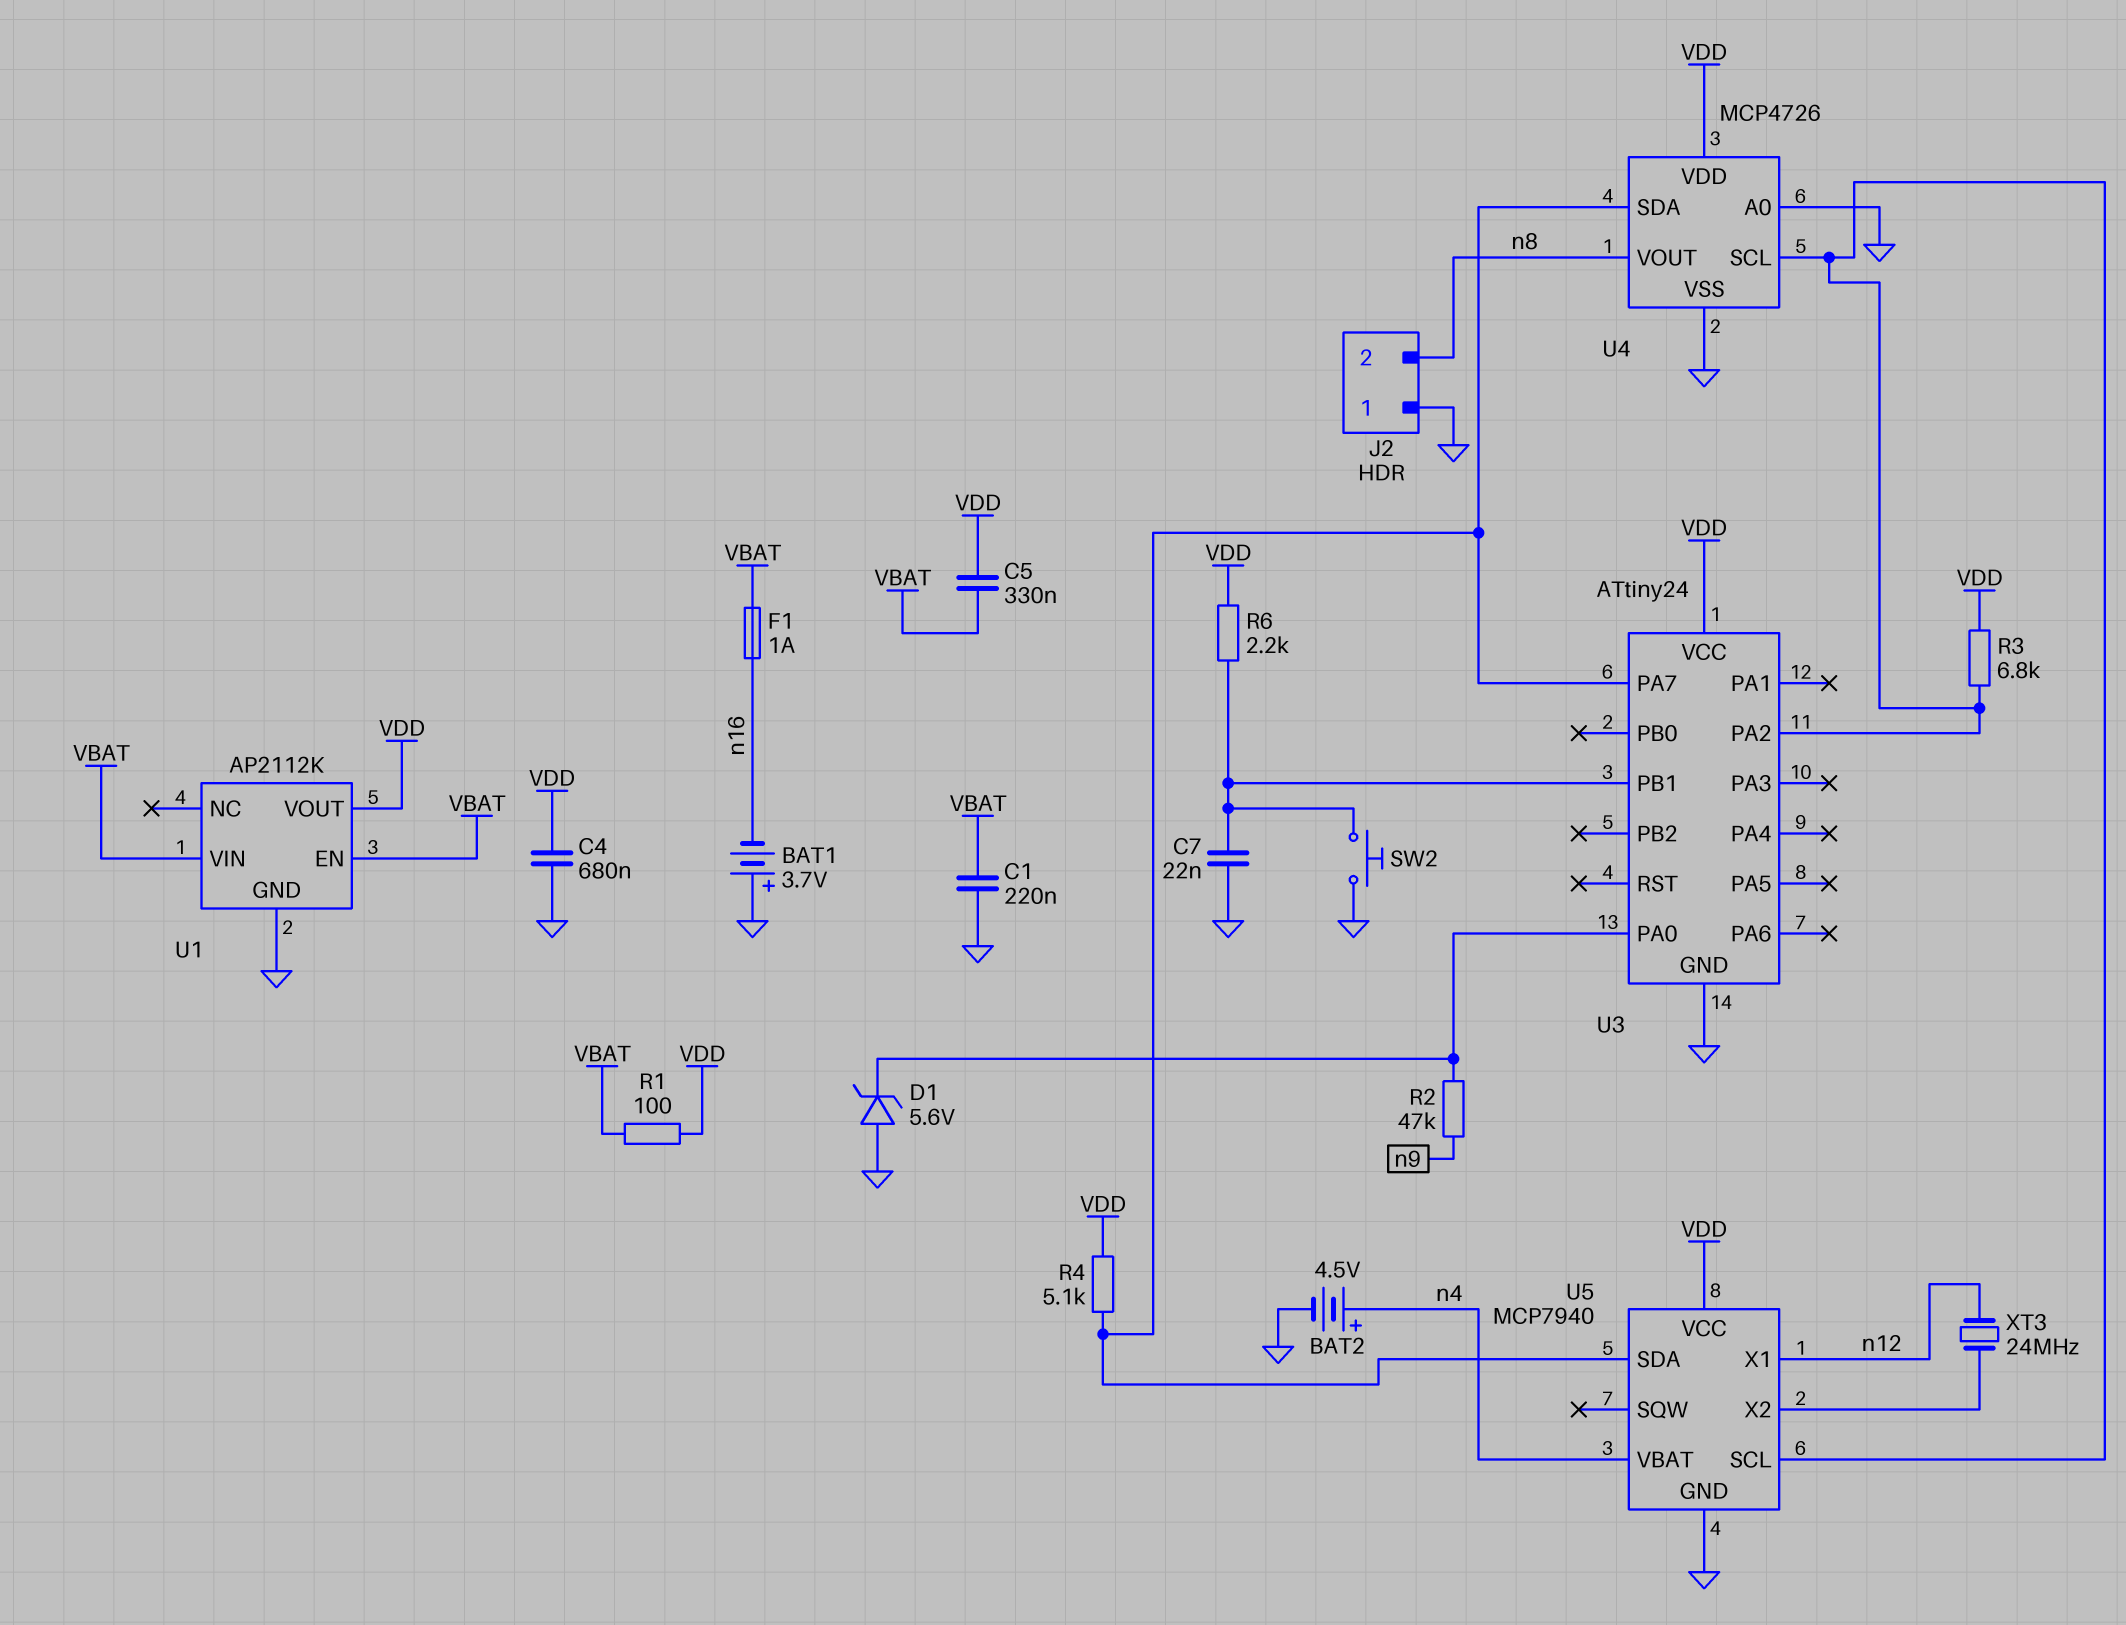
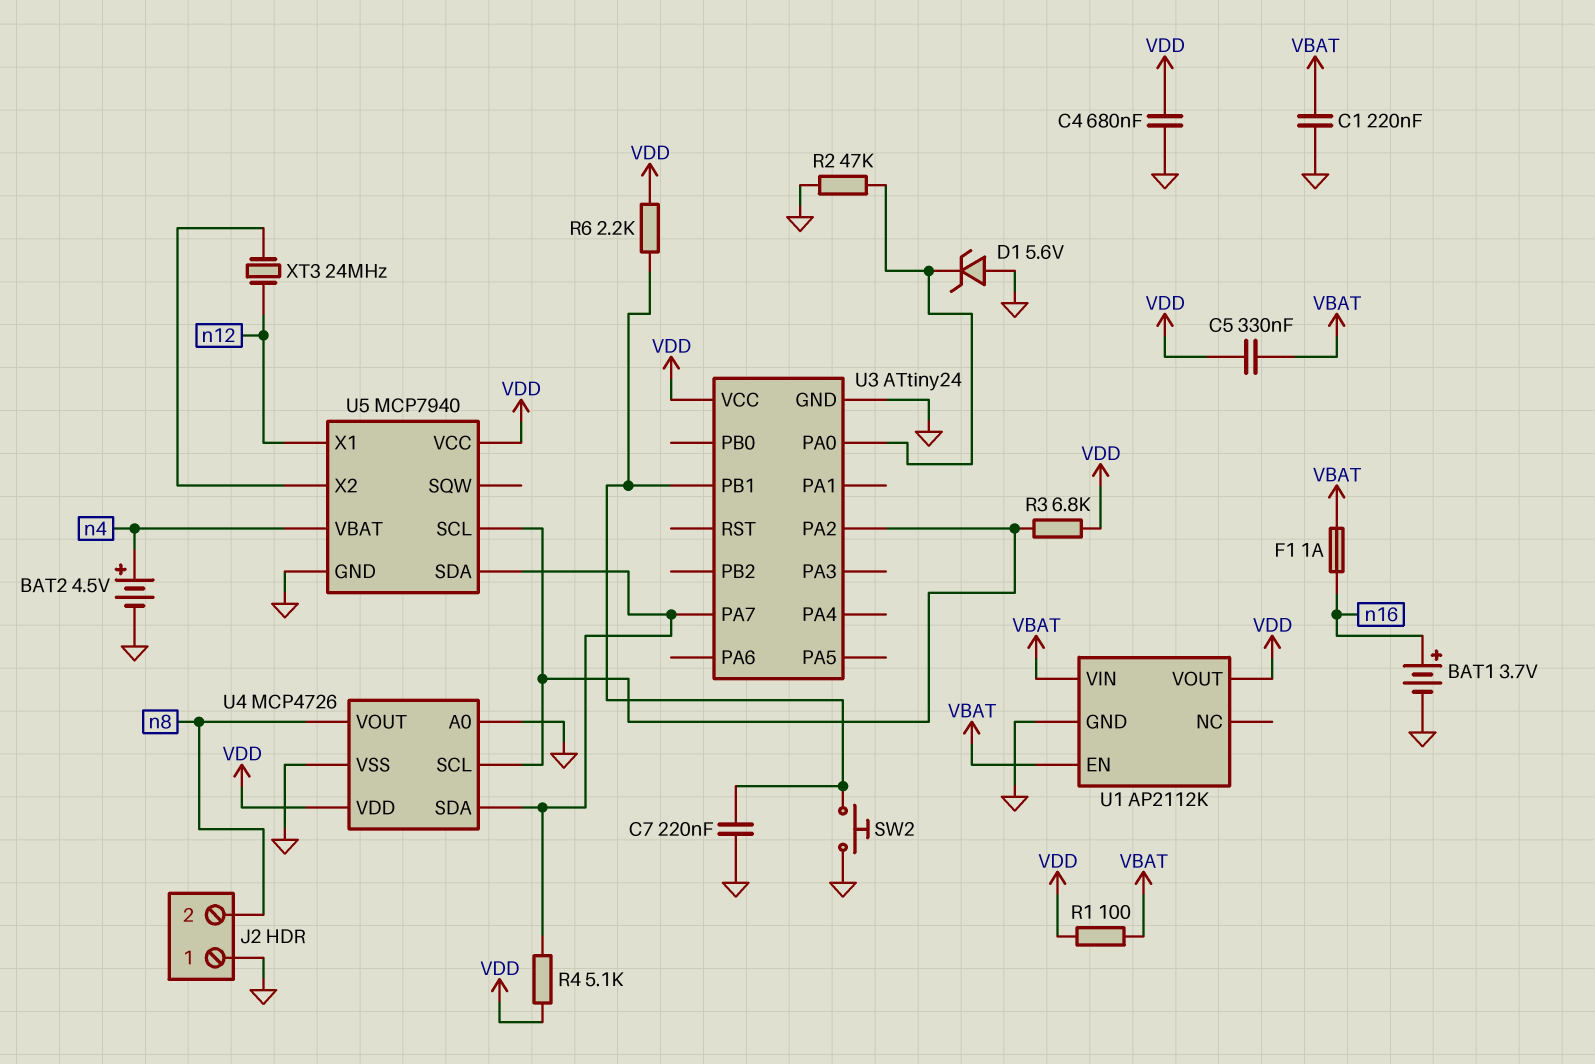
BAT1: 3.7V (plus GND, minus n16) -> 3.7V (plus n16, minus GND)
C7: 22nF (GND, U3/PB1) -> 220nF (GND, U3/PB1)
R2: 47k (U3/PA0, n9) -> 47k (GND, U3/PA0)

